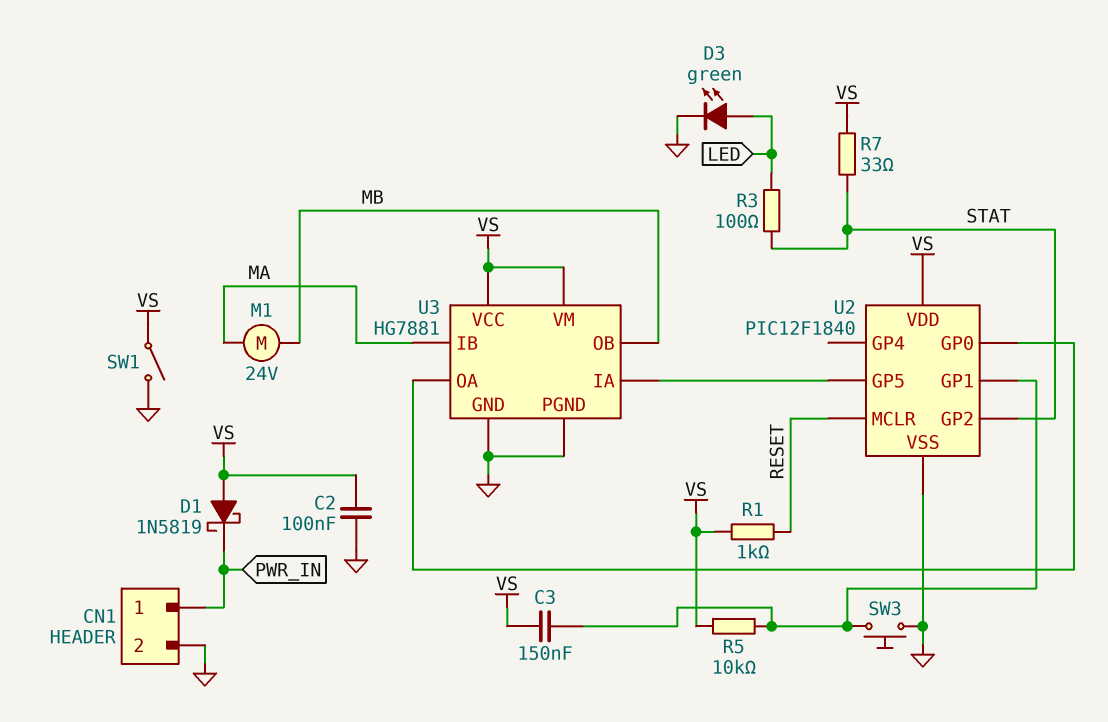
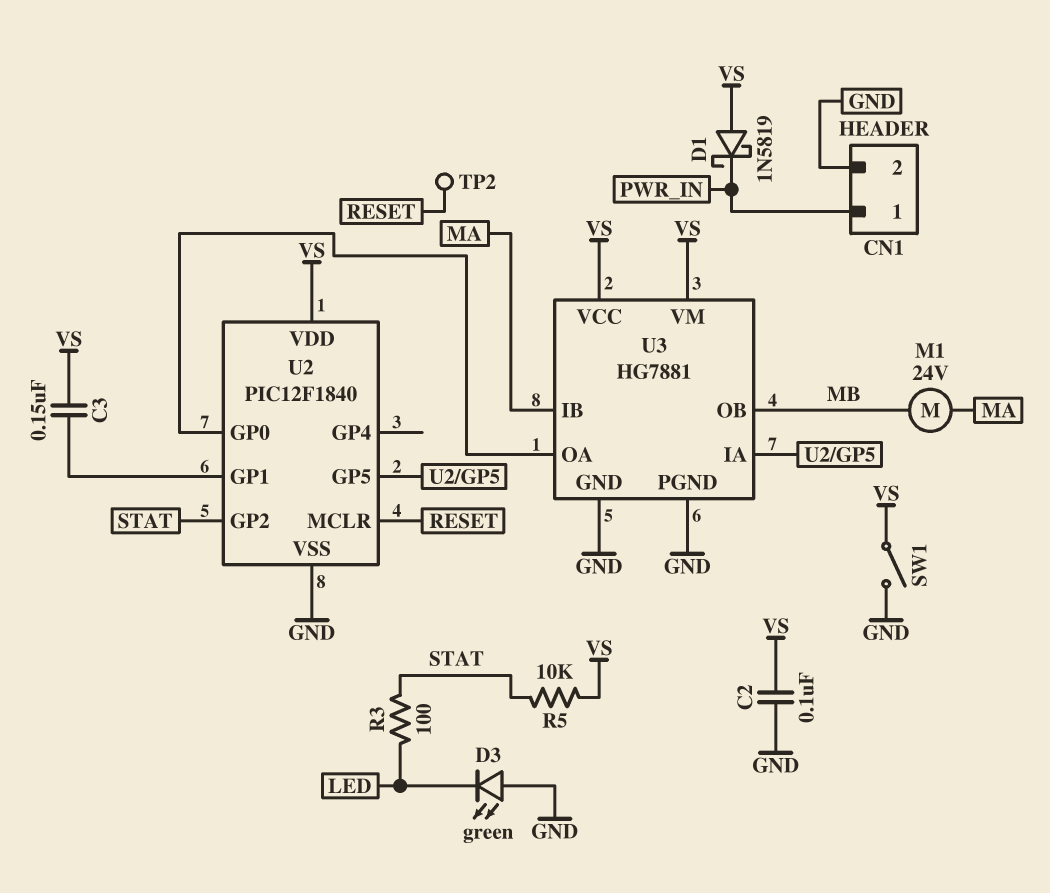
D3: LED green (A LED, K GND) -> LED green (A GND, K LED)
R1: 1k (RESET, VS) -> none
R5: 10k (U2/GP1, VS) -> 10k (STAT, VS)
R7: 33 (STAT, VS) -> none
SW3: button (GND, U2/GP1) -> none
TP2: none -> test point (RESET)

